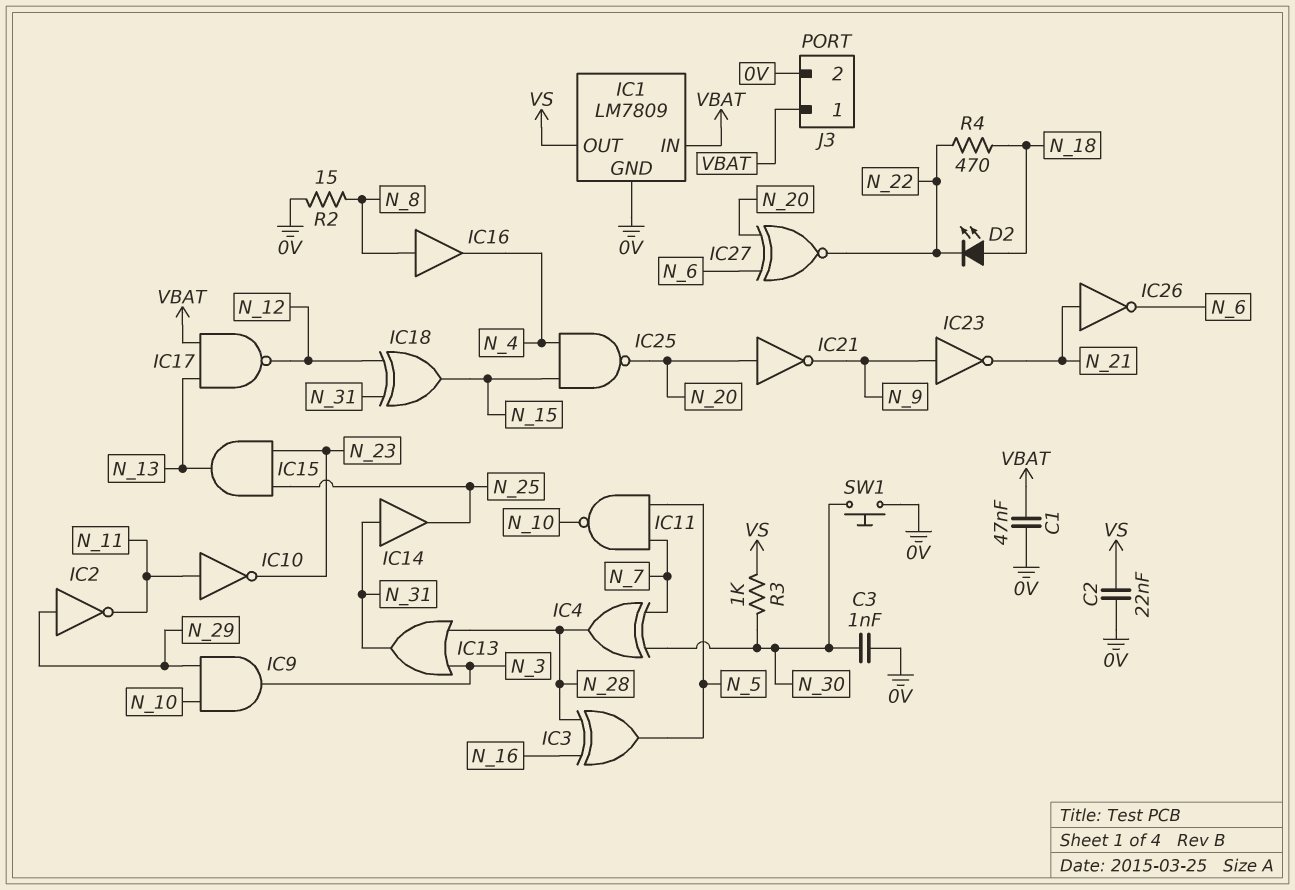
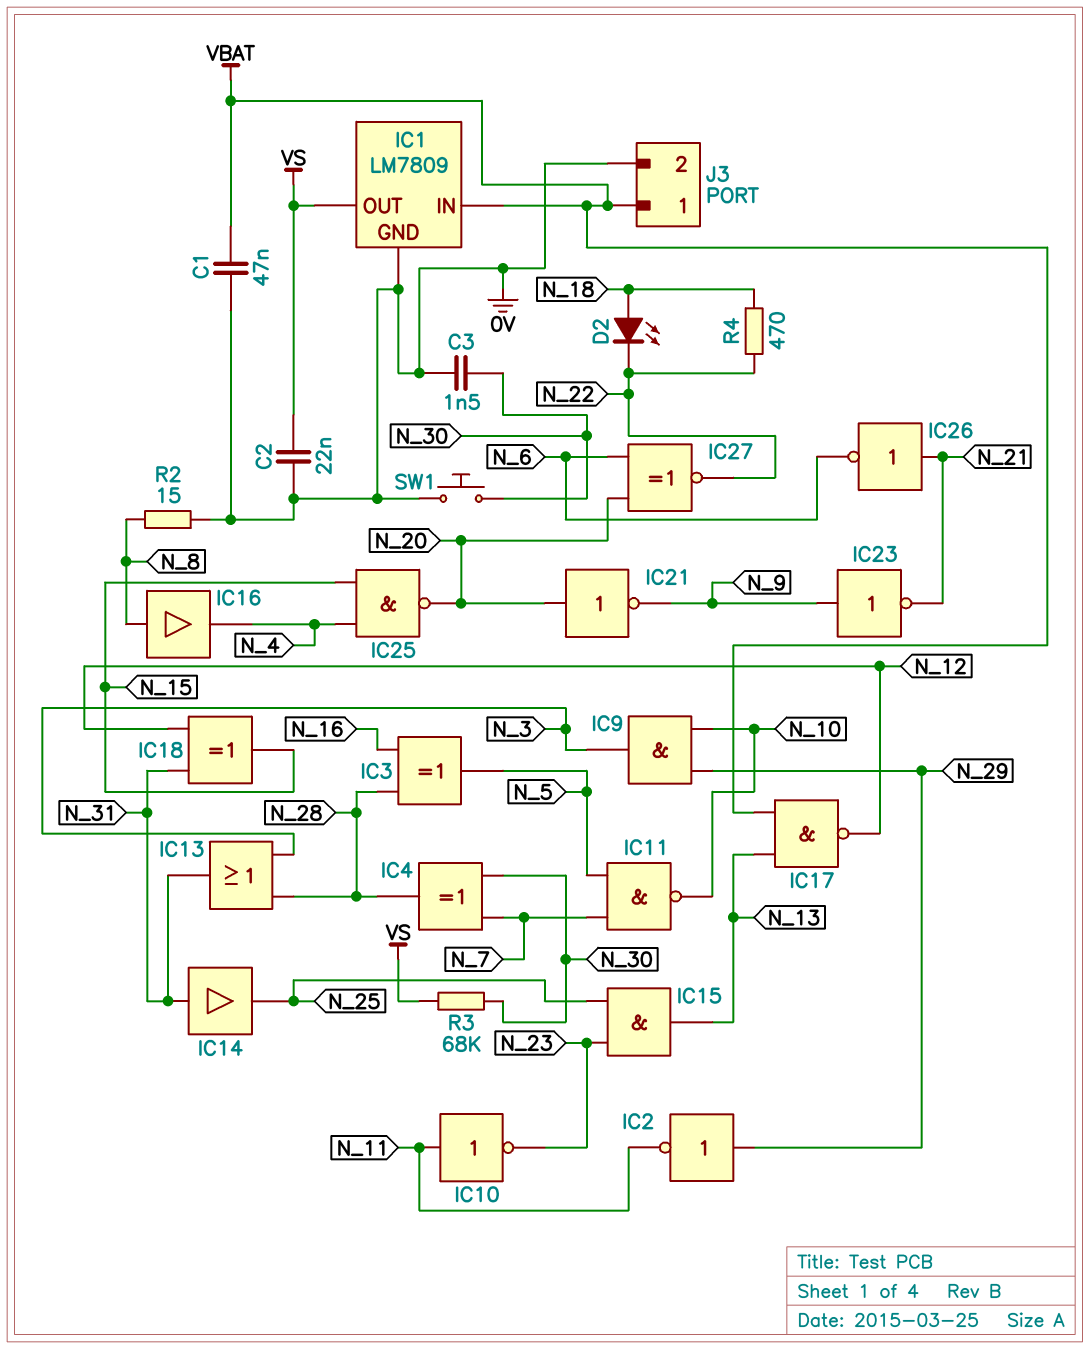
C3: 1nF (0V, N_30) -> 1.5nF (0V, N_30)
R3: 1k (N_30, VS) -> 68k (N_30, VS)

